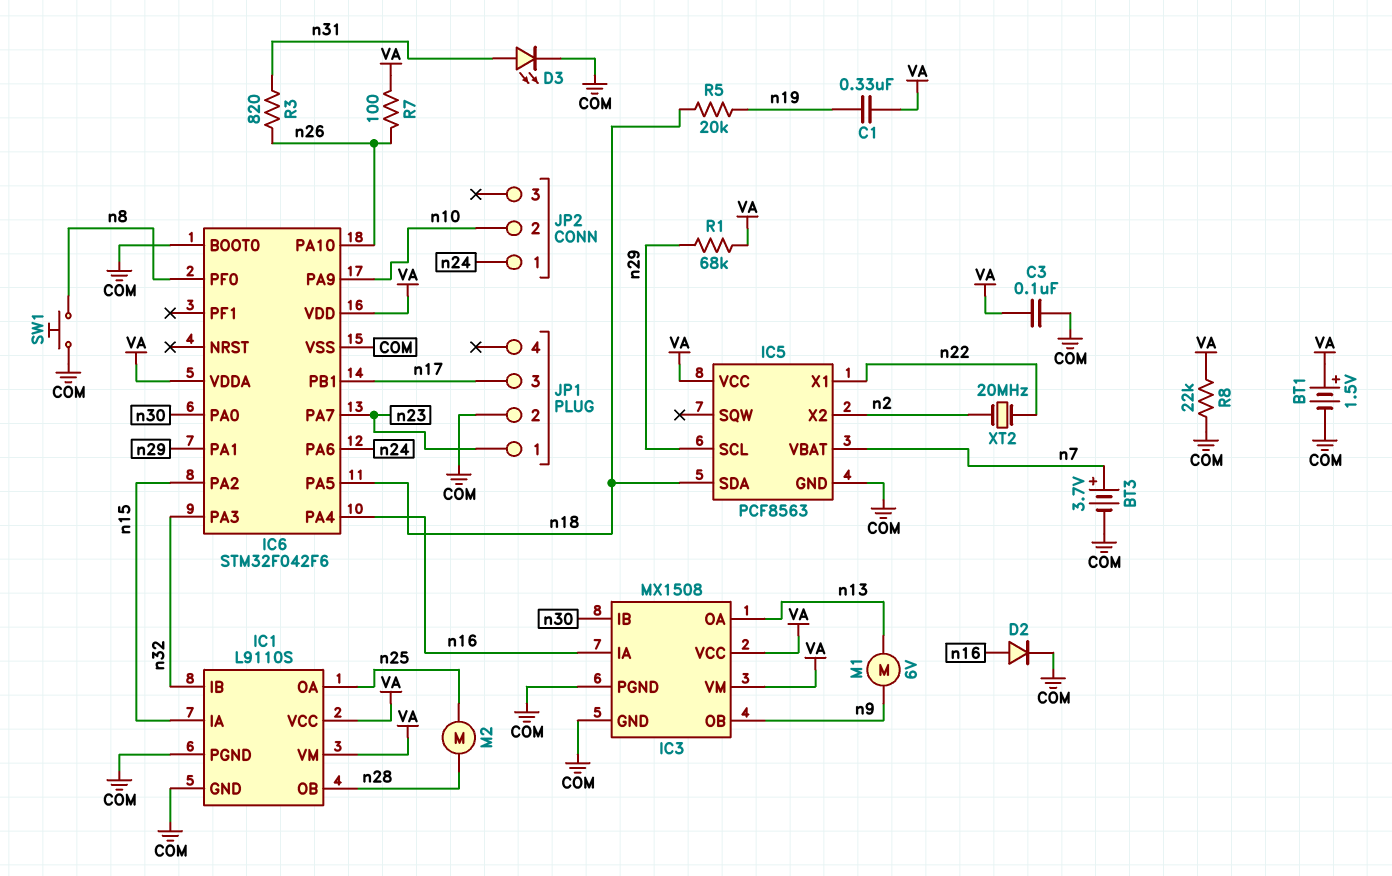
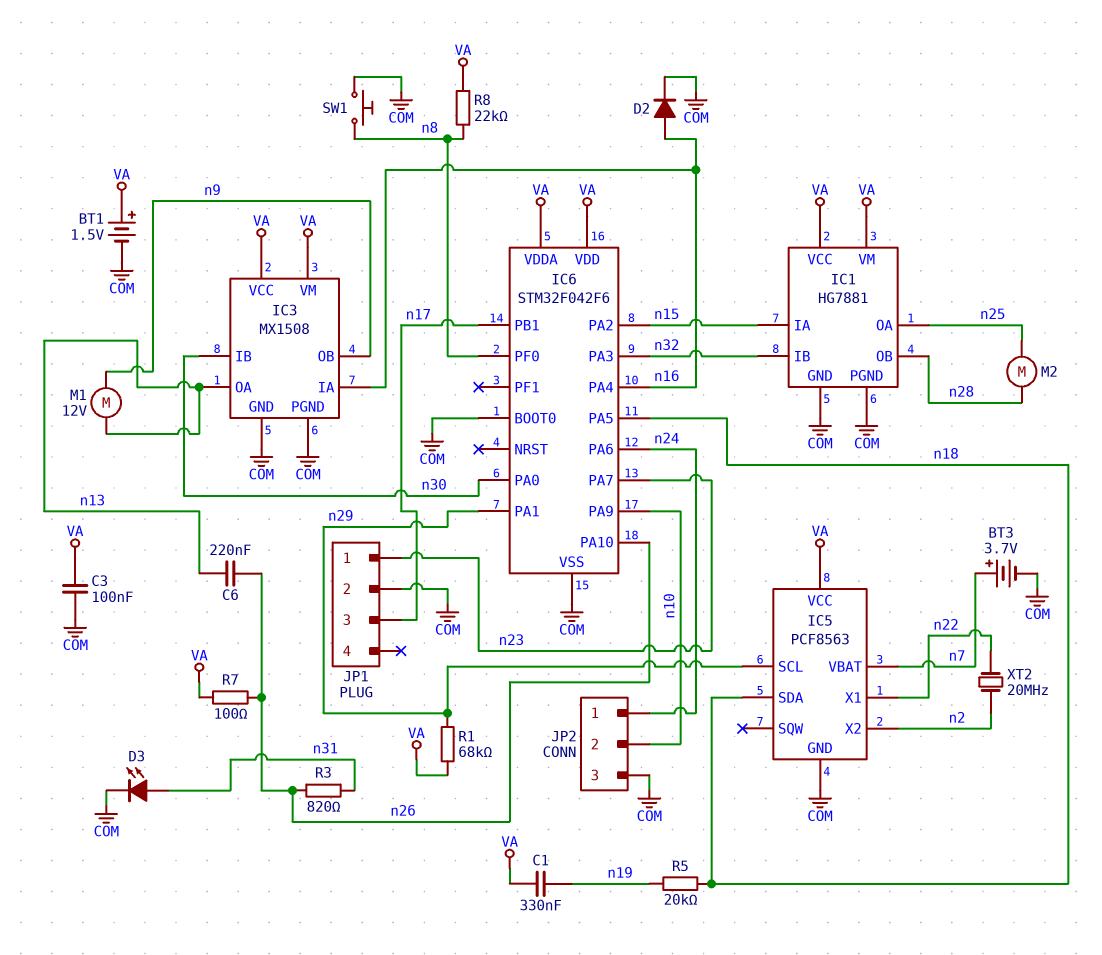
C6: none -> 220nF (n13, n26)
IC1: L9110S -> HG7881
JP2 pin 3: none -> COM
M1: motor 6V (n9, n13) -> motor 12V (n9, n13)
R8: 22k (COM, VA) -> 22k (VA, n8)

